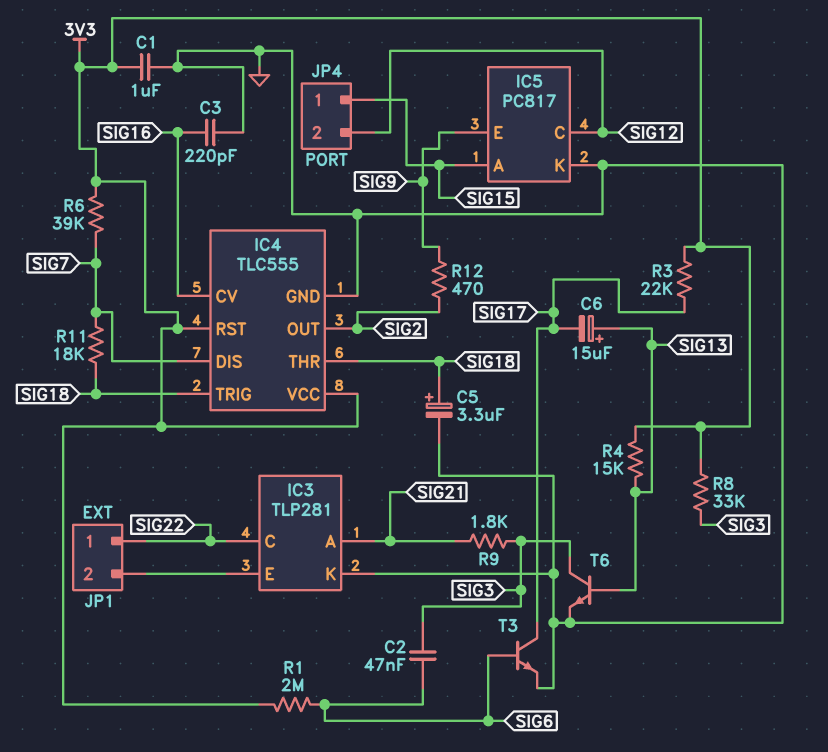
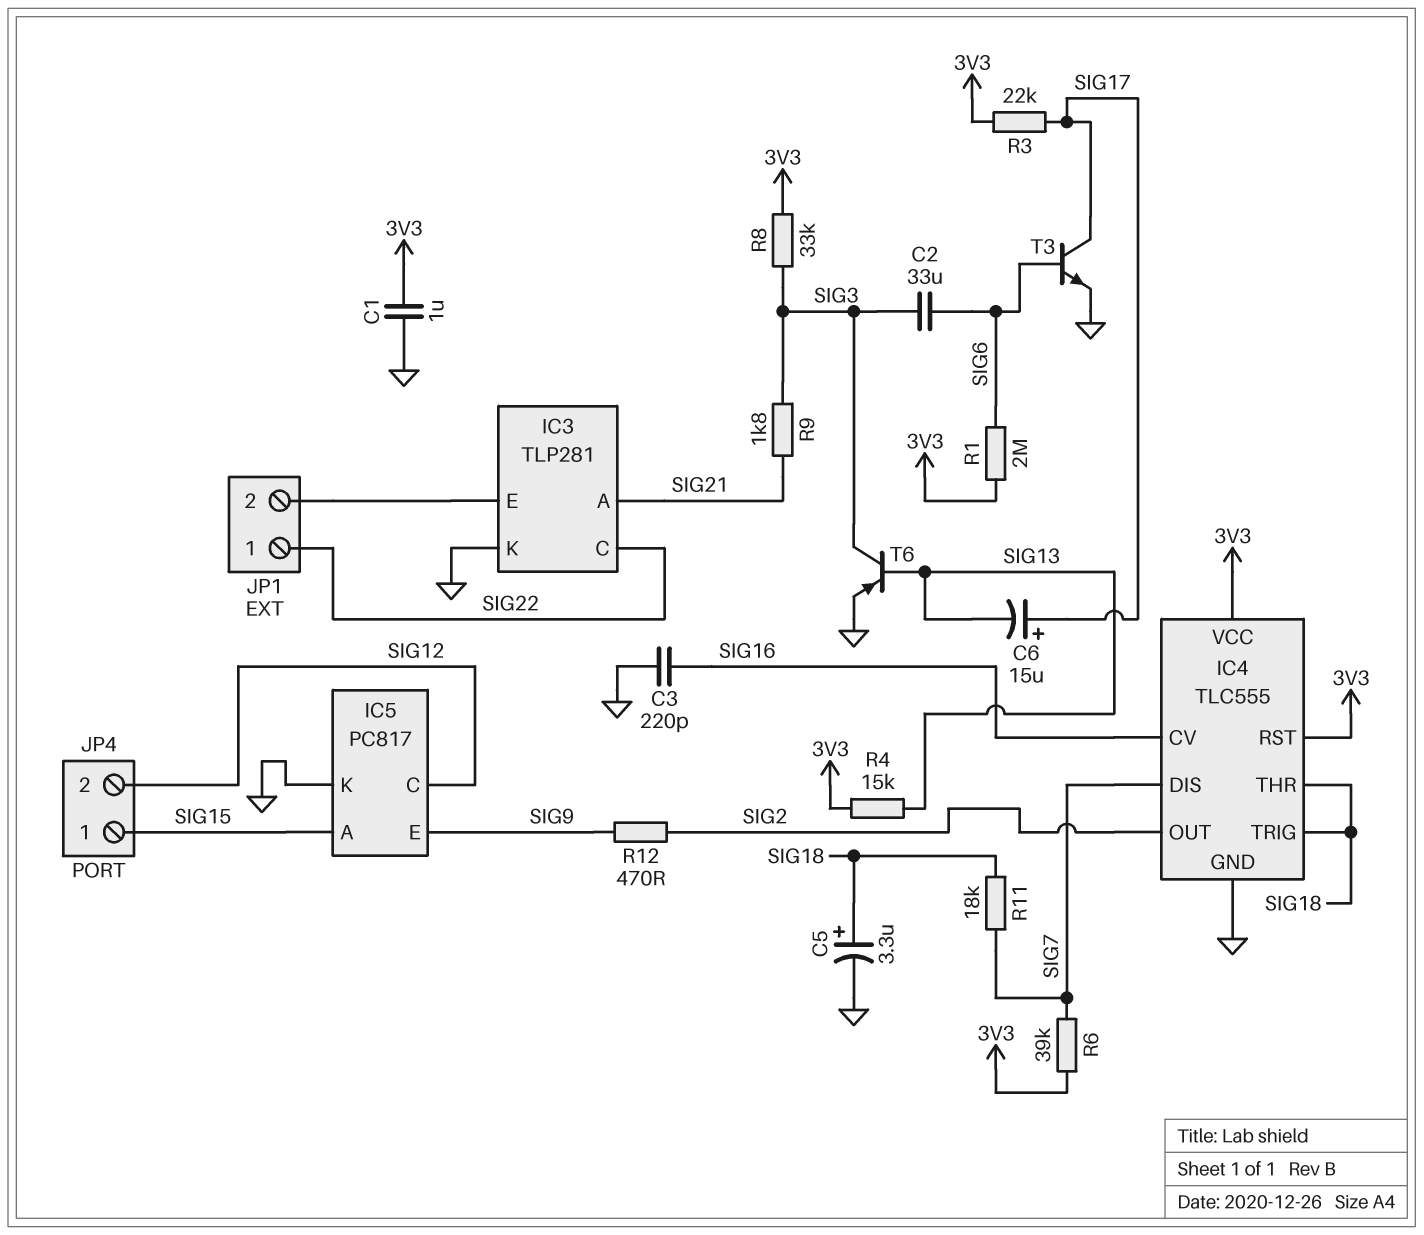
C2: 47nF (SIG3, SIG6) -> 33uF (SIG3, SIG6)
C6: 15uF (plus SIG13, minus SIG17) -> 15uF (plus SIG17, minus SIG13)
T6: NPN (B SIG13, C SIG3, E GND) -> PNP (B SIG13, C SIG3, E GND)

